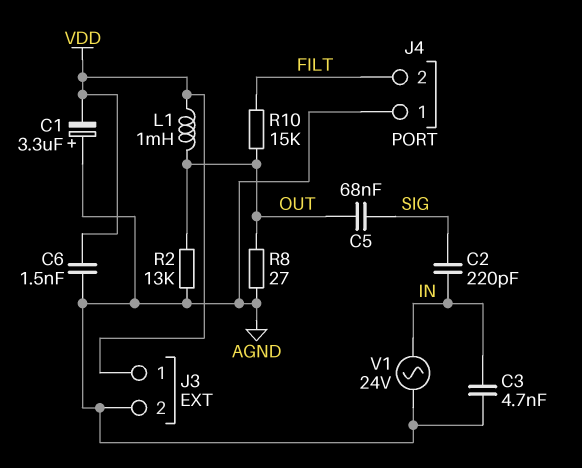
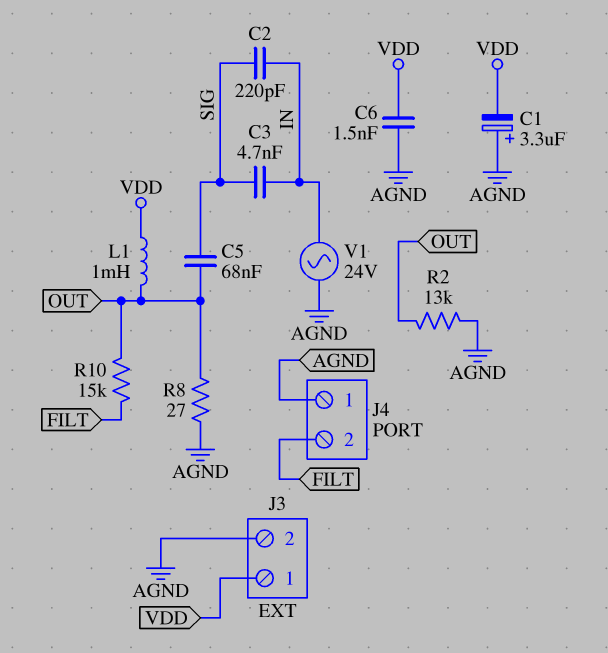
C3: 4.7nF (AGND, IN) -> 4.7nF (IN, SIG)

